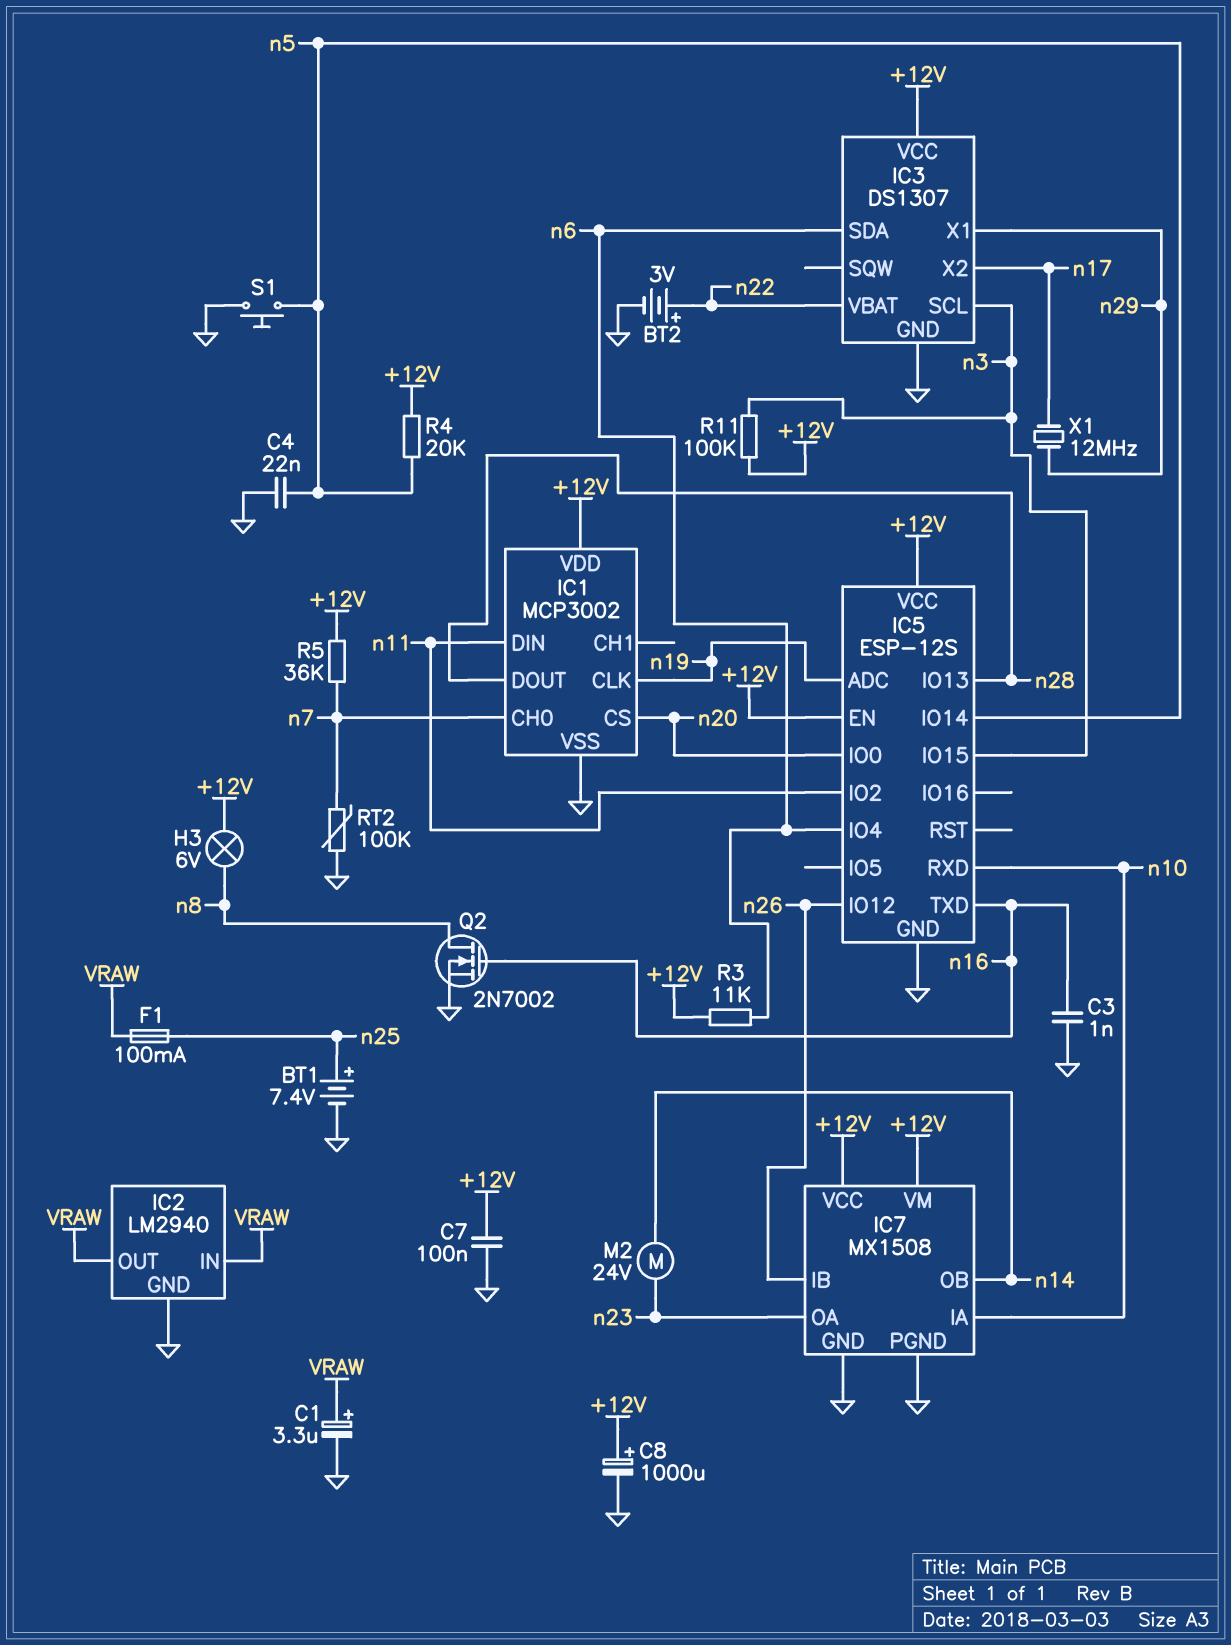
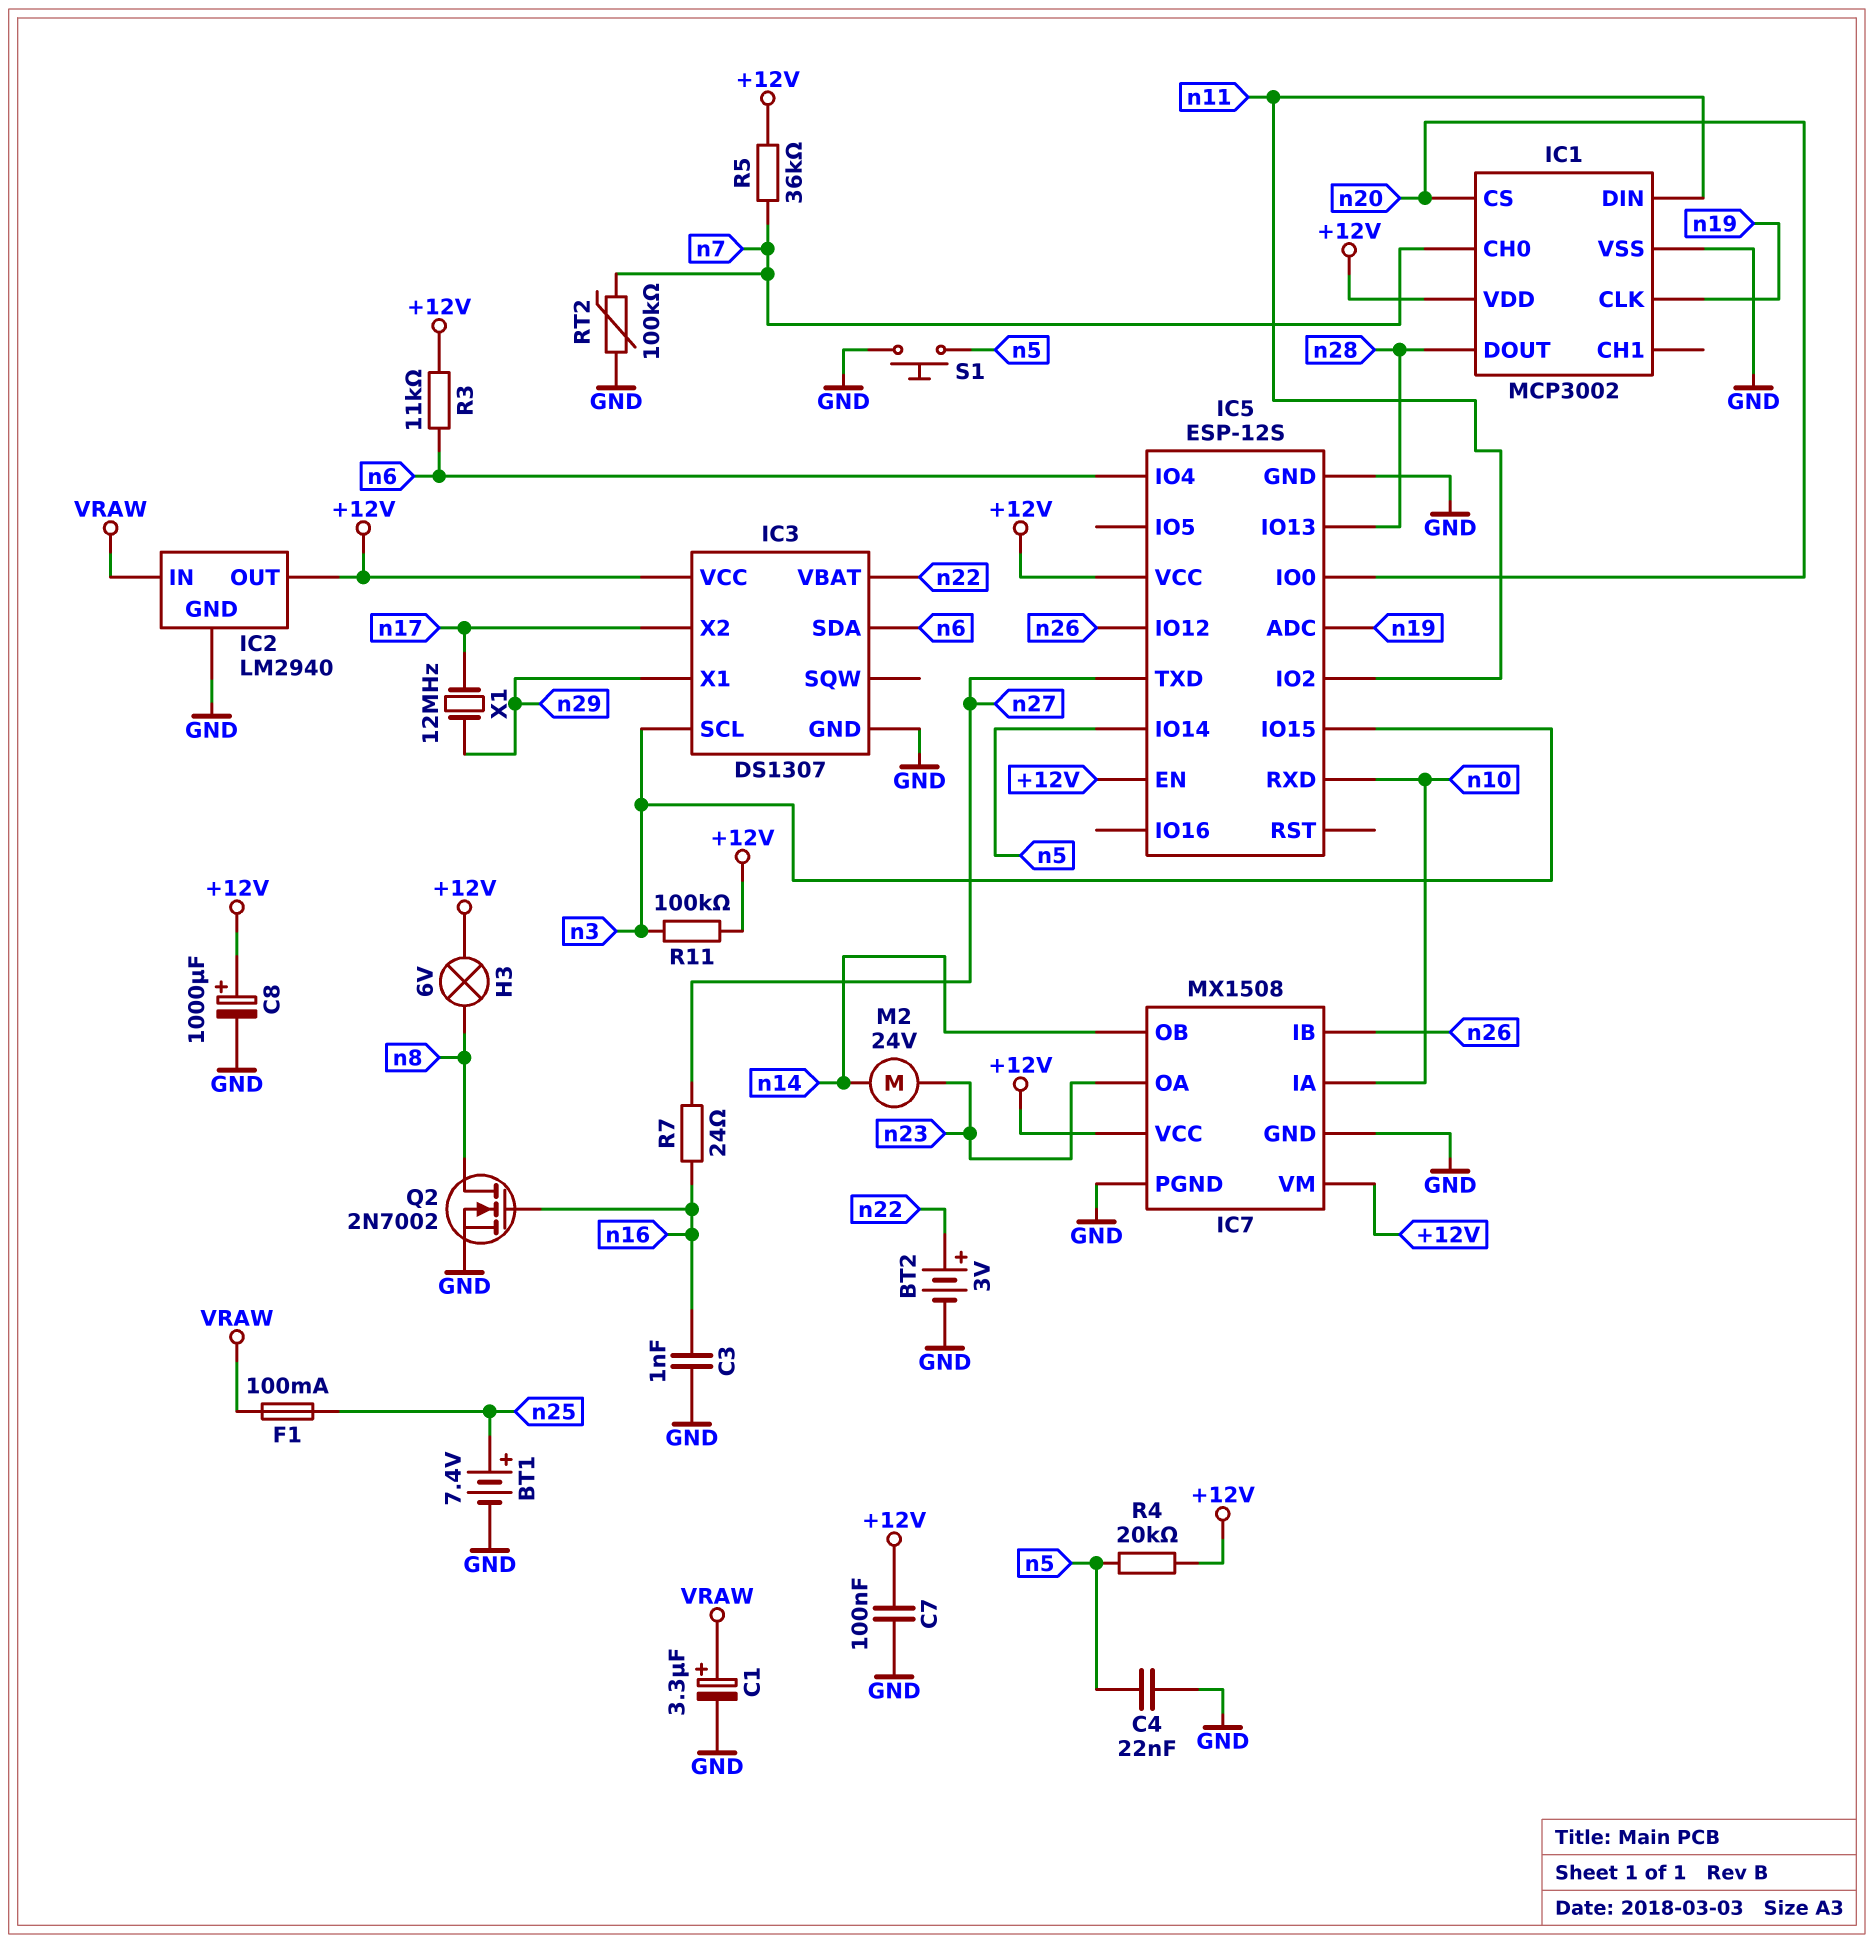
IC2 pin OUT: VRAW -> +12V
IC5 pin TXD: n16 -> n27
R7: none -> 24 (n16, n27)

